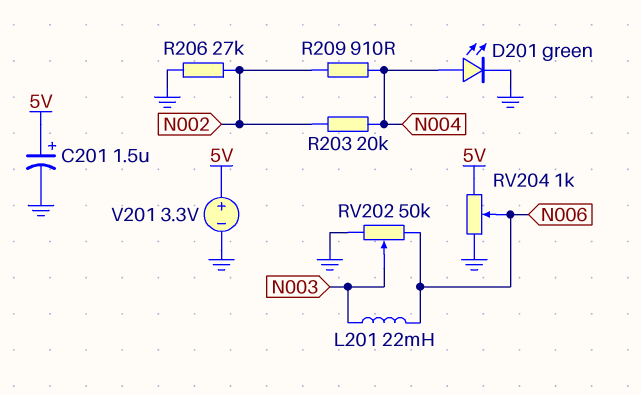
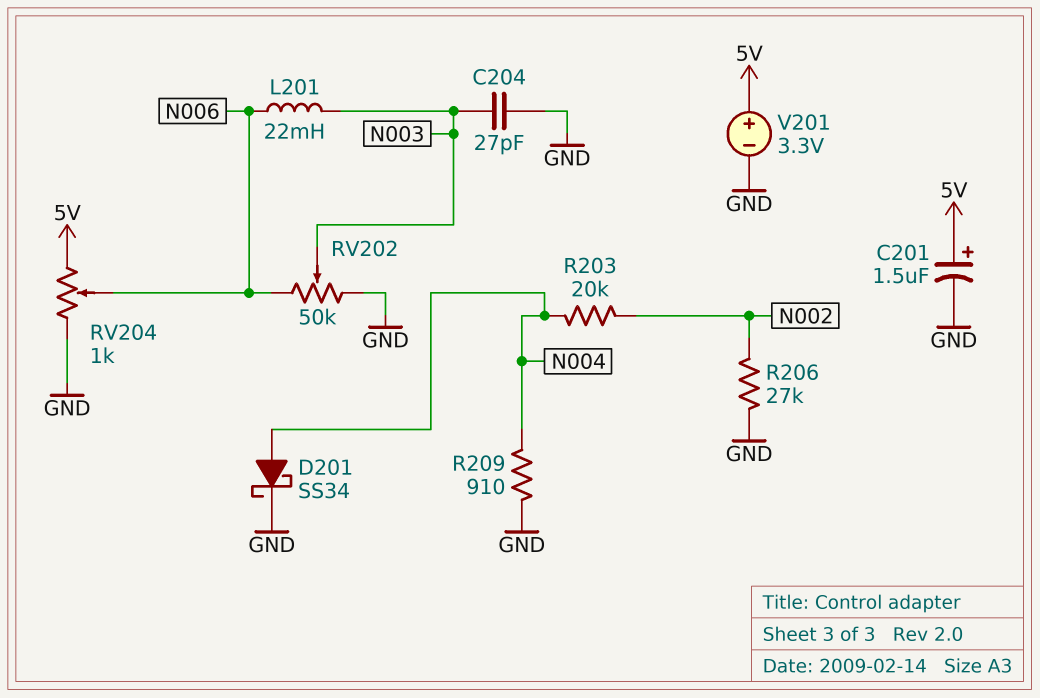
C204: none -> 27pF (GND, N003)
D201: LED green (A N004, K GND) -> schottky SS34 (A N004, K GND)
R209: 910 (N002, N004) -> 910 (GND, N004)

